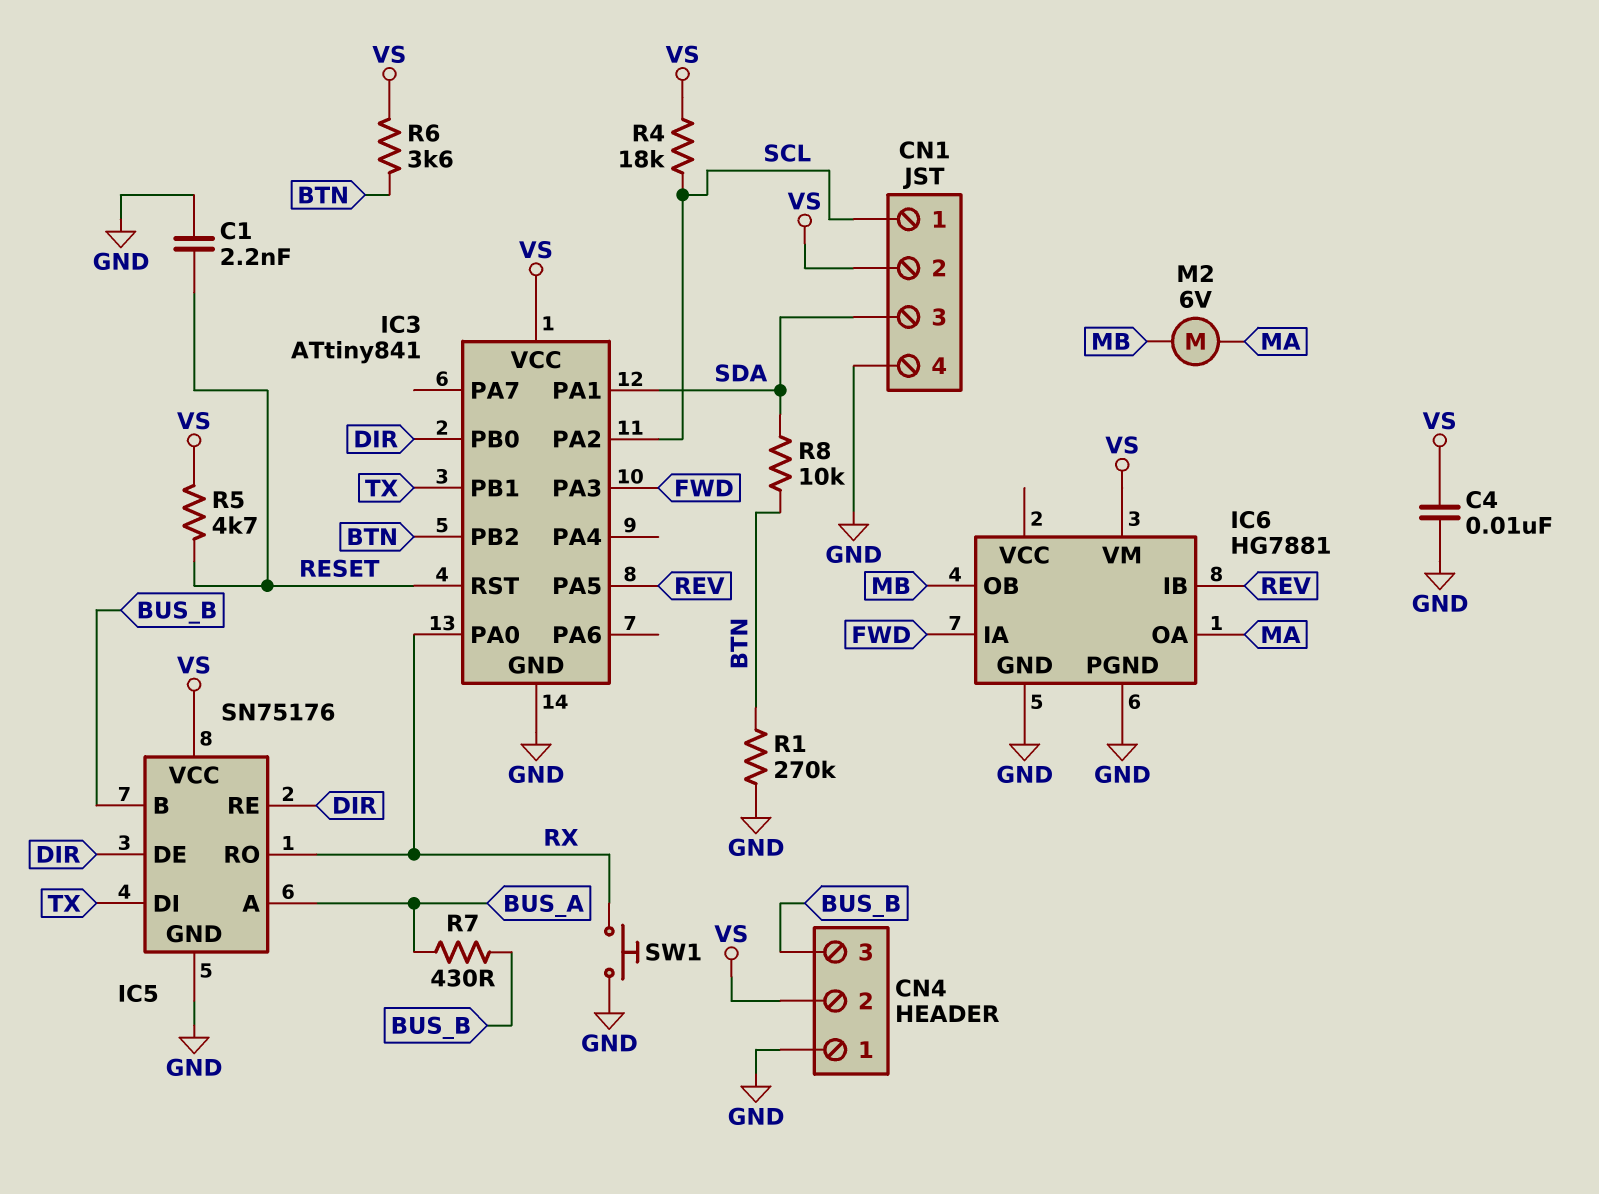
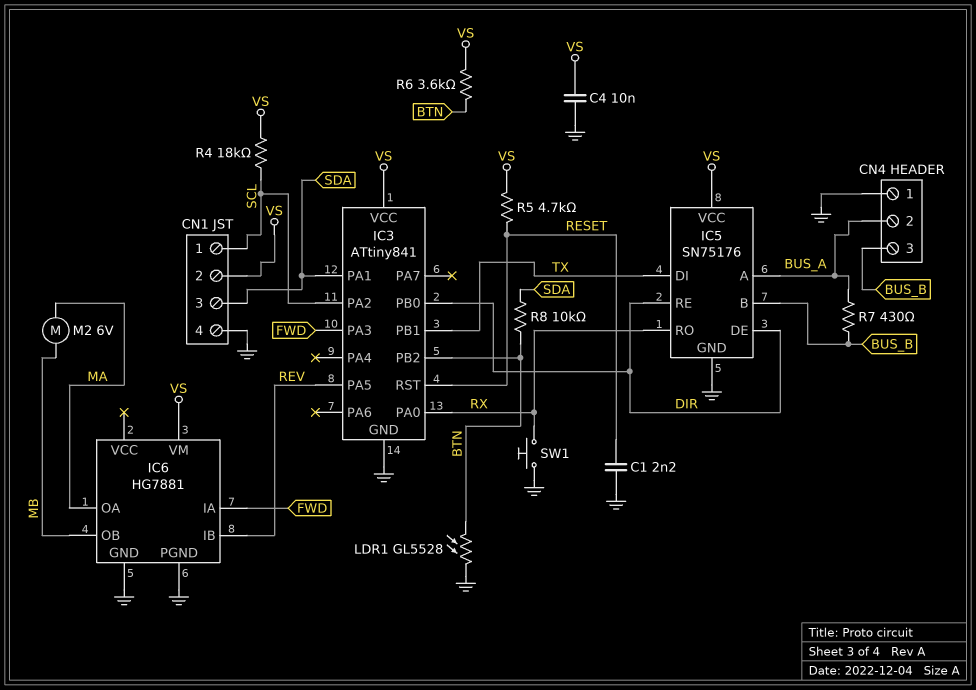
CN4 pin 2: VS -> BUS_A
LDR1: none -> GL5528 (BTN, GND)
R1: 270k (BTN, GND) -> none

